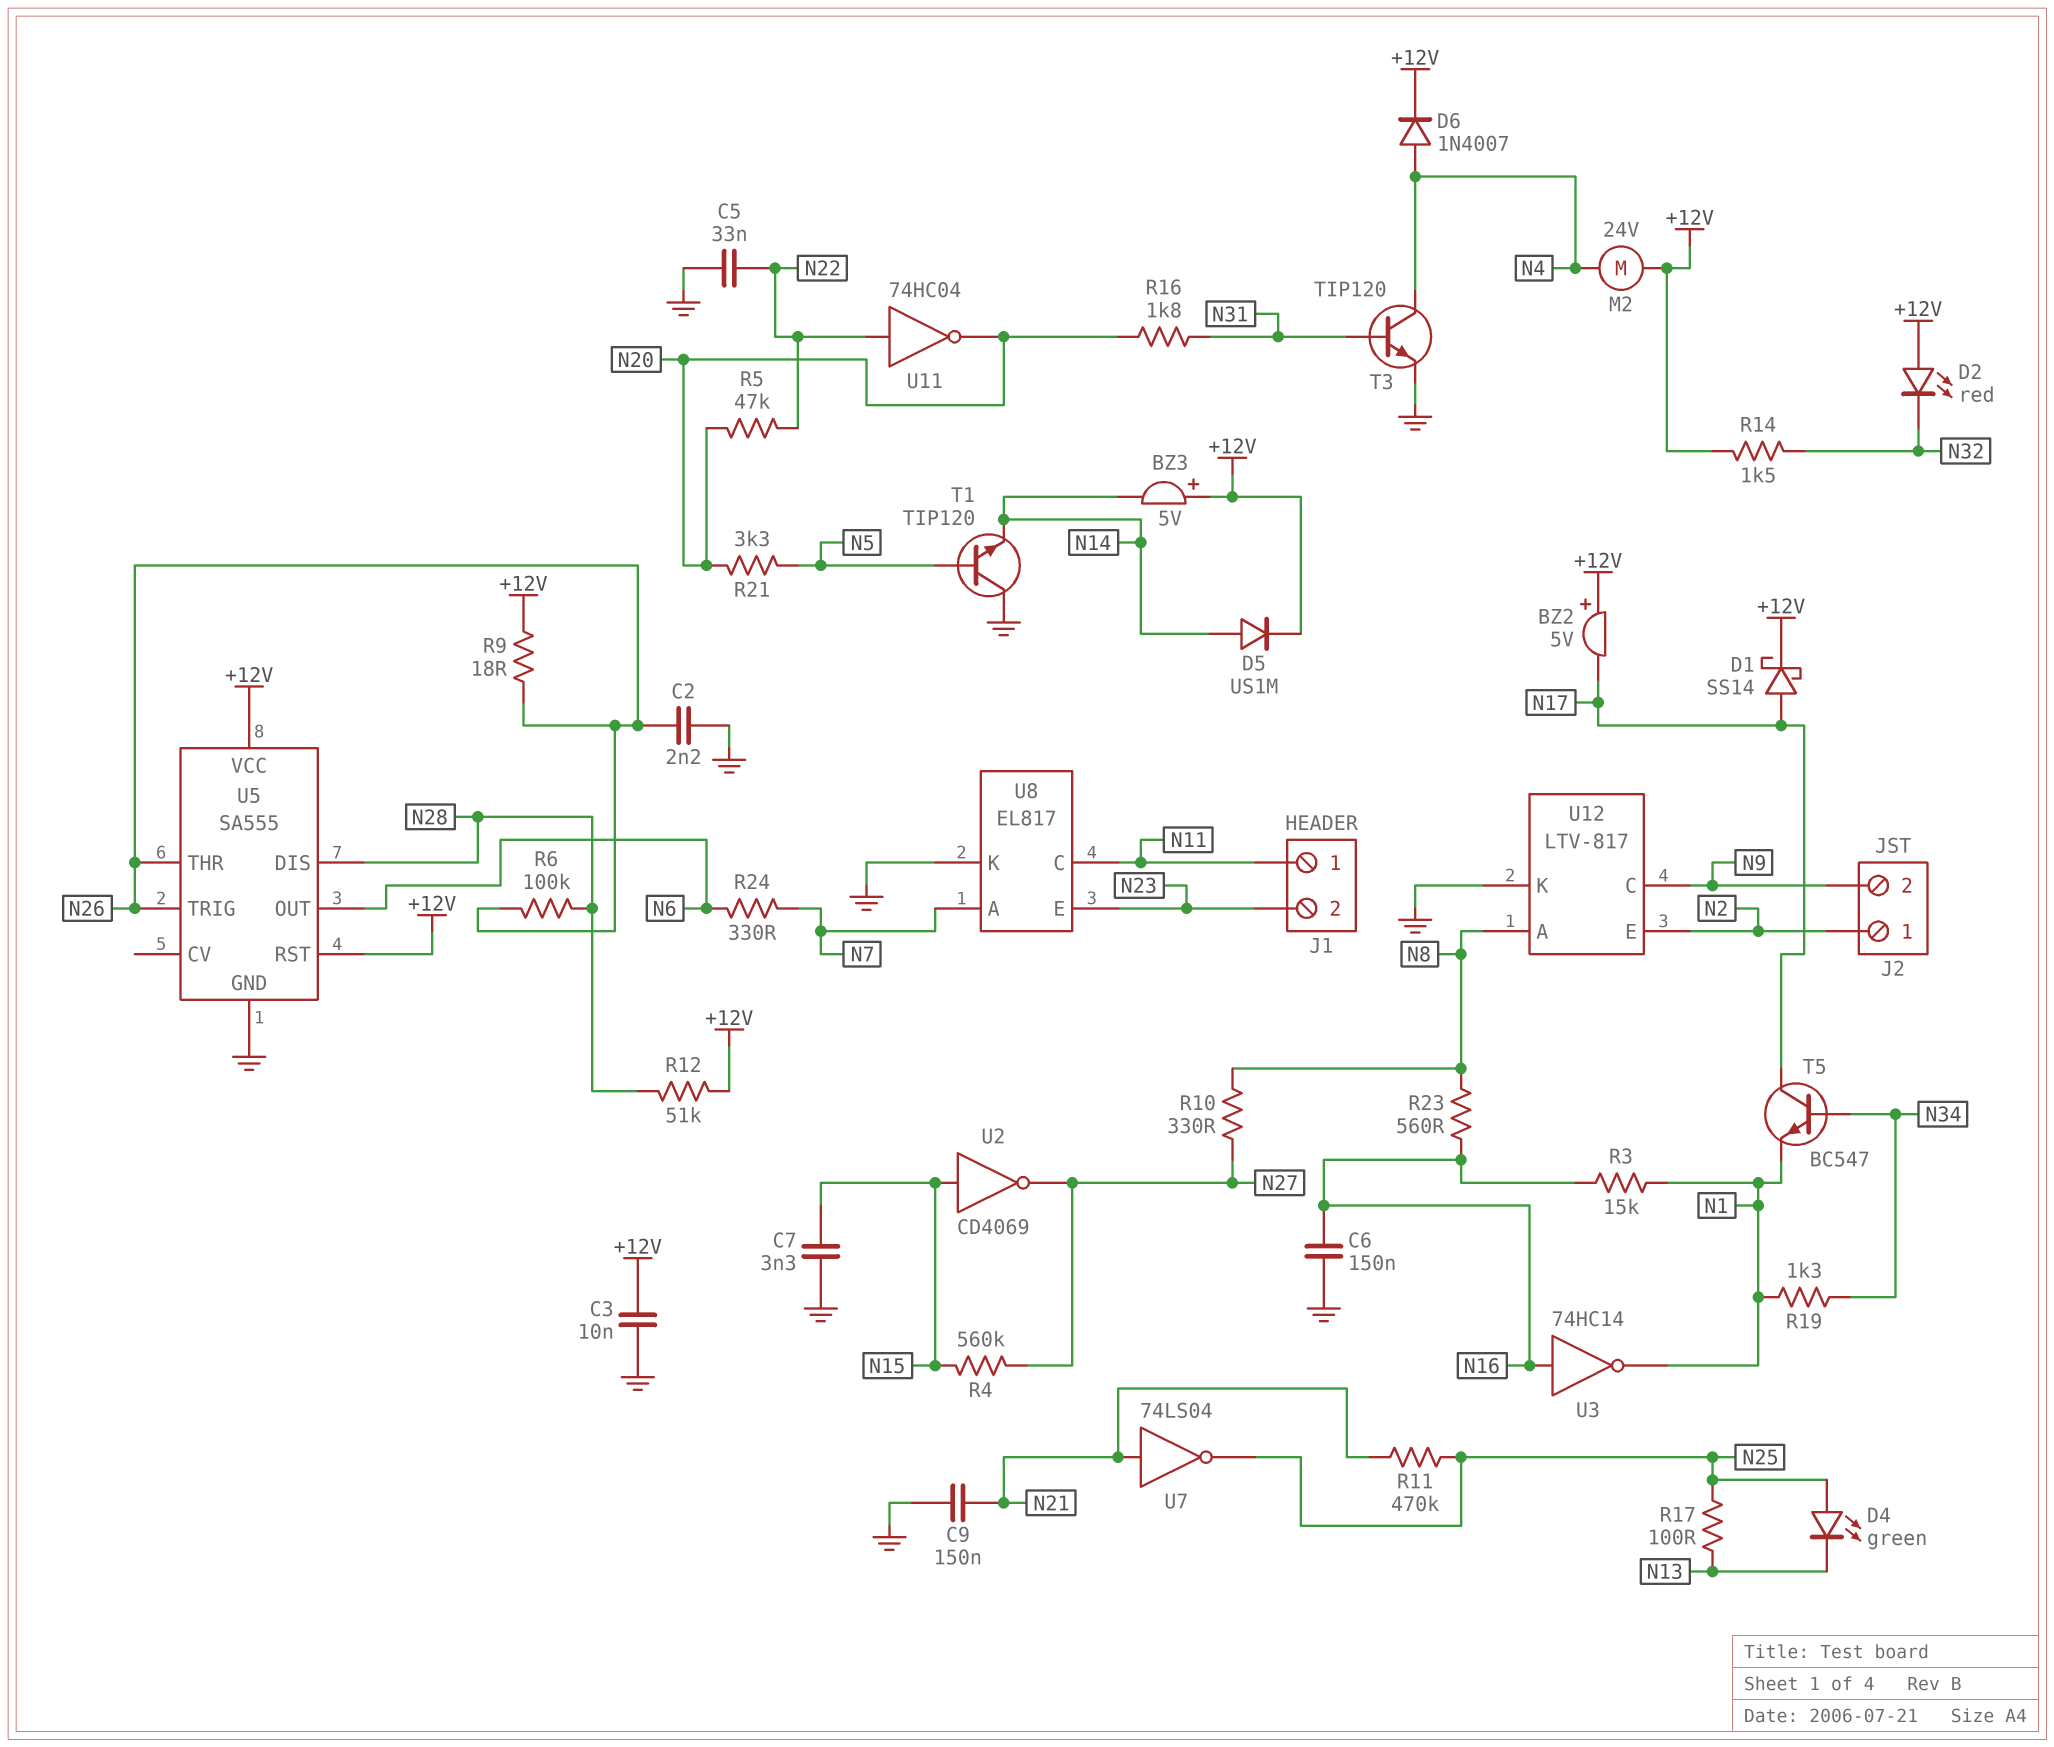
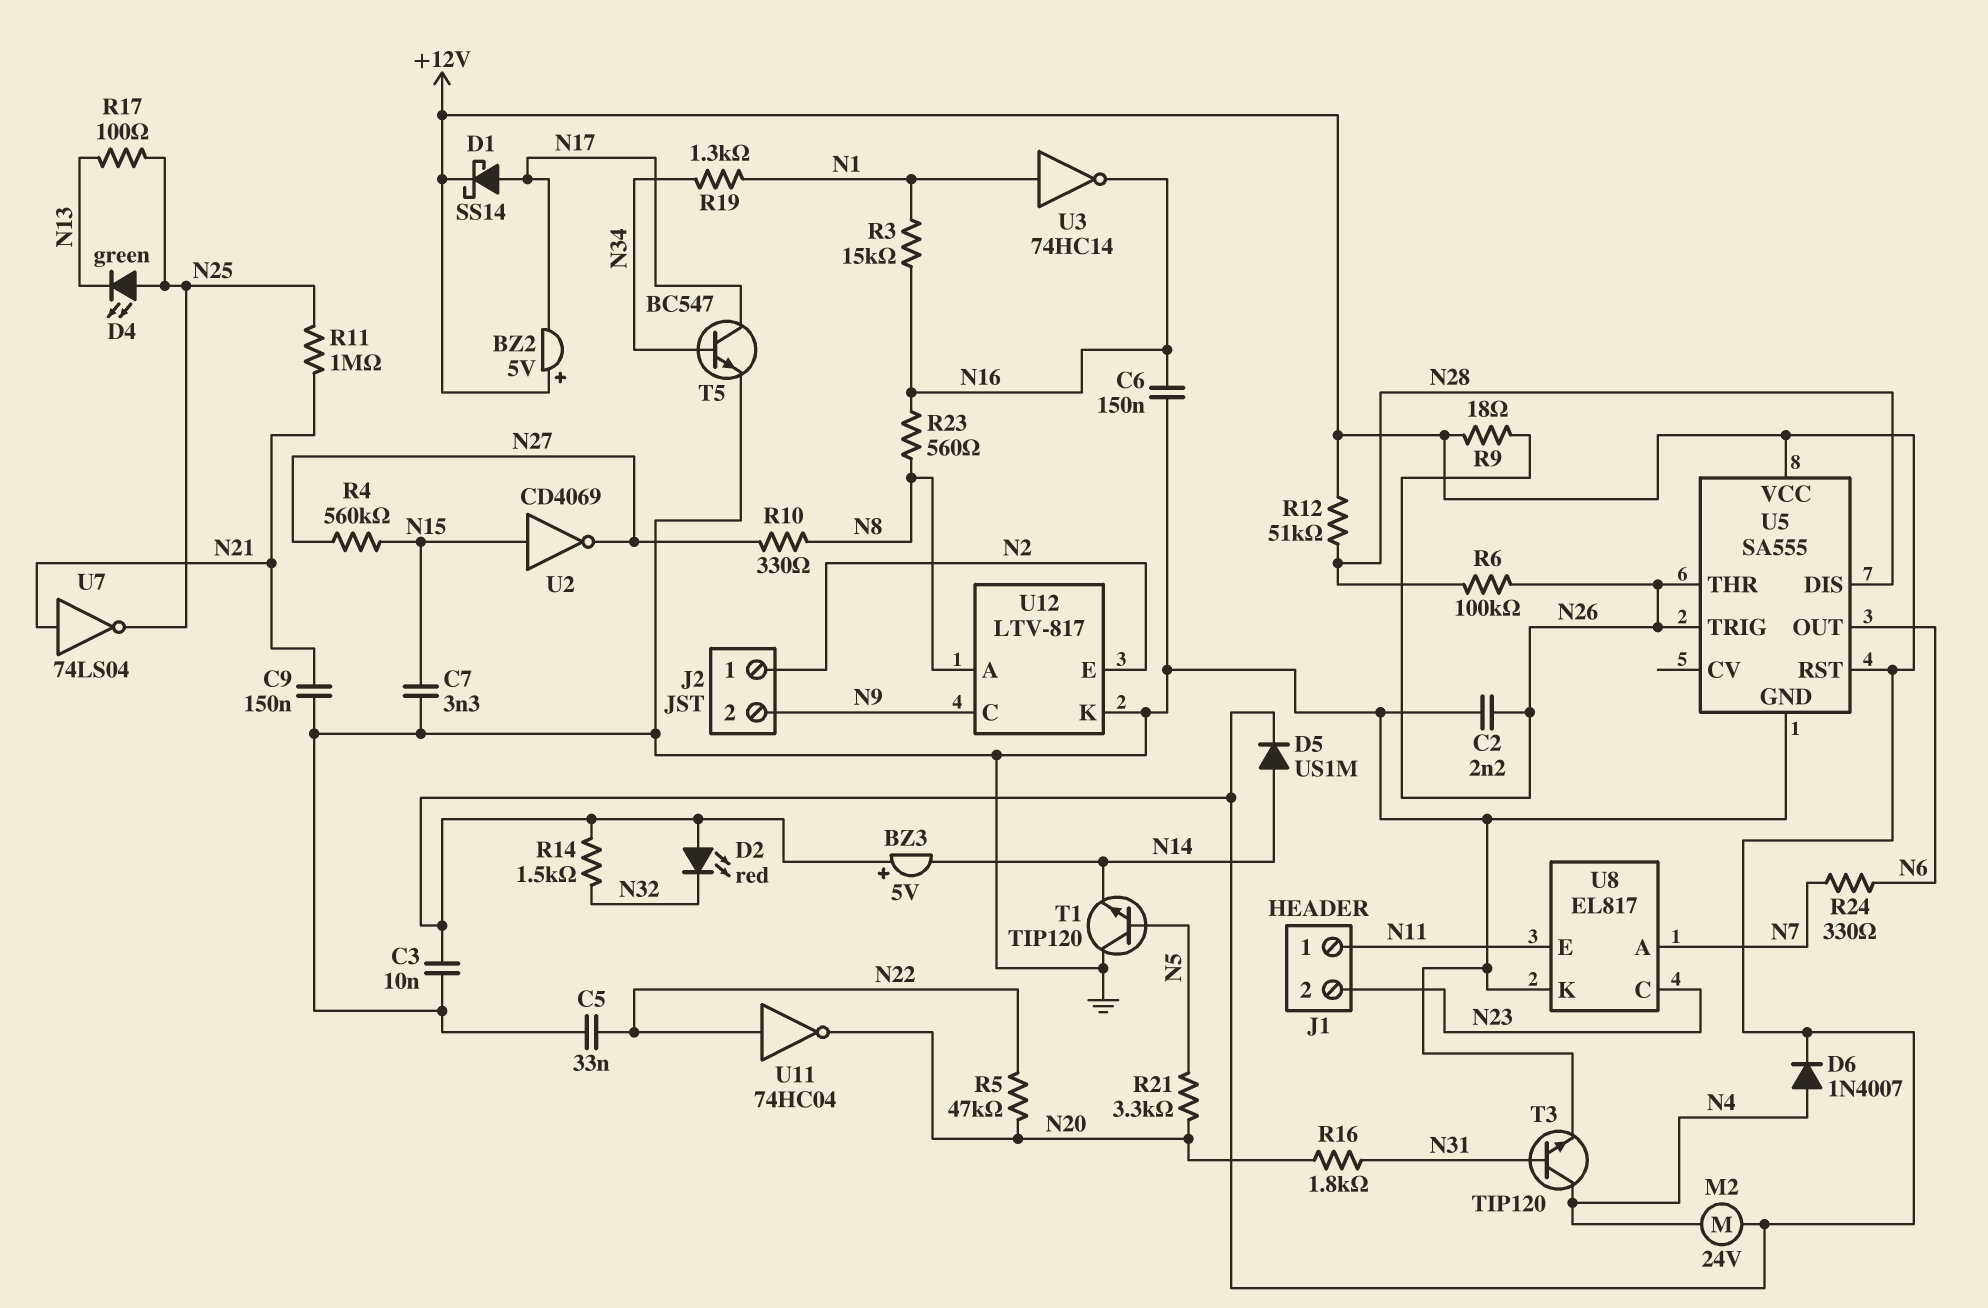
R11: 470k (N21, N25) -> 1M (N21, N25)
T5: NPN BC547 (B N34, C N17, E N1) -> NPN BC547 (B N34, C N17, E GND)
U3: NOT 74HC14 (in N16, out N1) -> NOT 74HC14 (in N1, out N16)
U8 pin C: N11 -> N23
U8 pin E: N23 -> N11

